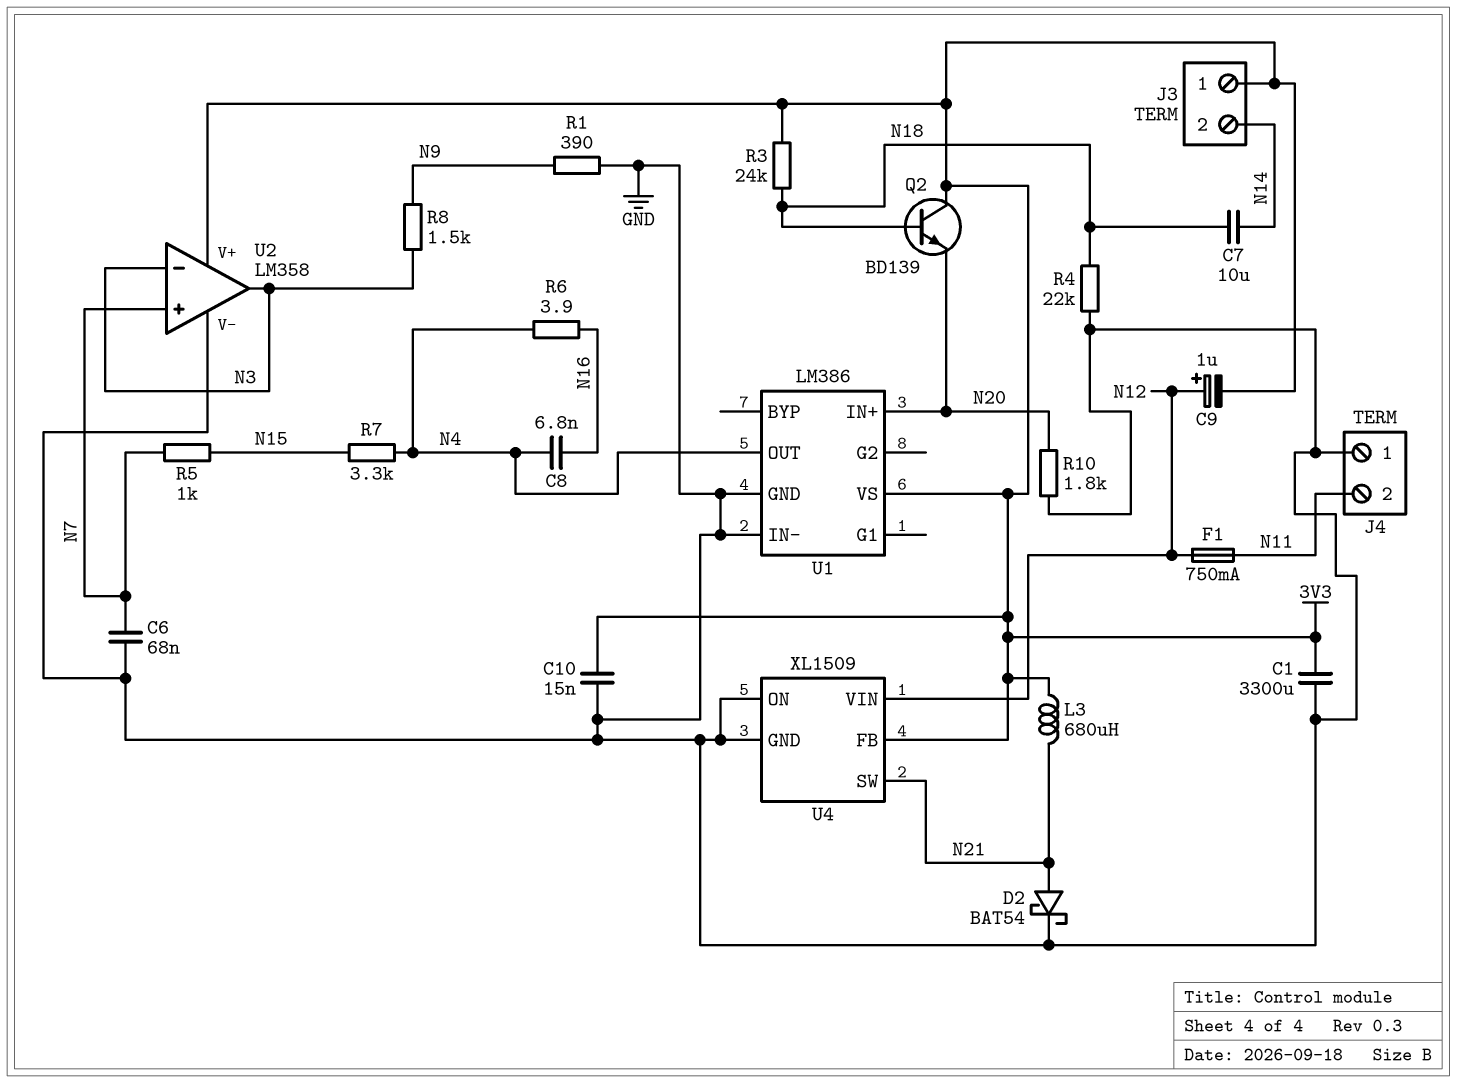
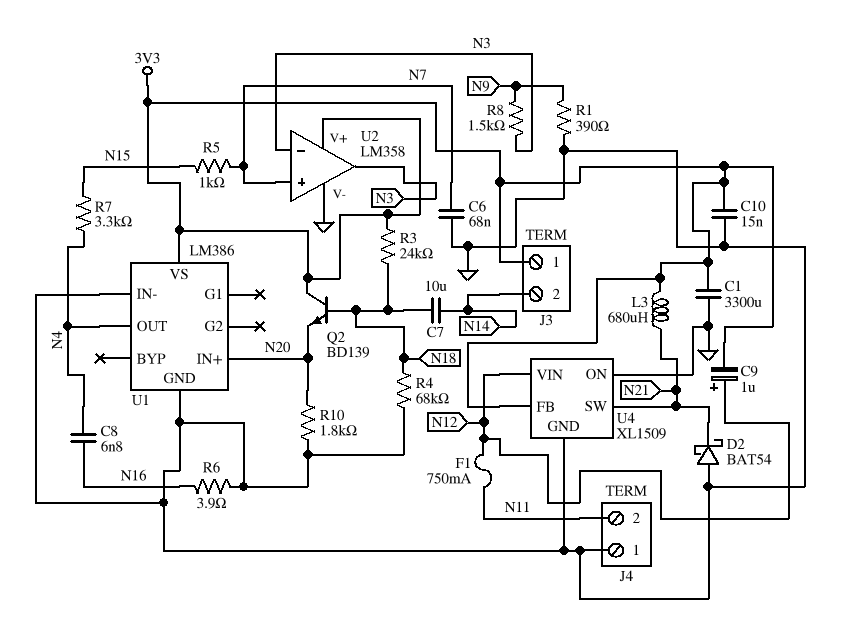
D2: schottky BAT54 (A N21, K GND) -> schottky BAT54 (A GND, K N21)
R4: 22k (GND, N18) -> 68k (GND, N18)
R6: 3.9 (N4, N16) -> 3.9 (GND, N16)

